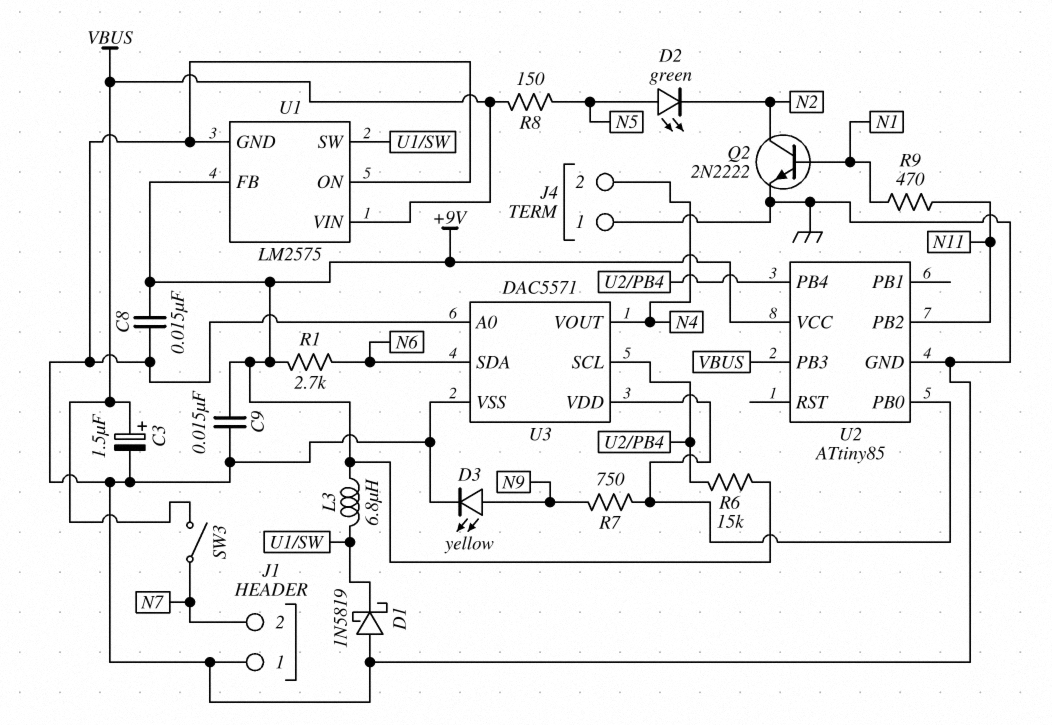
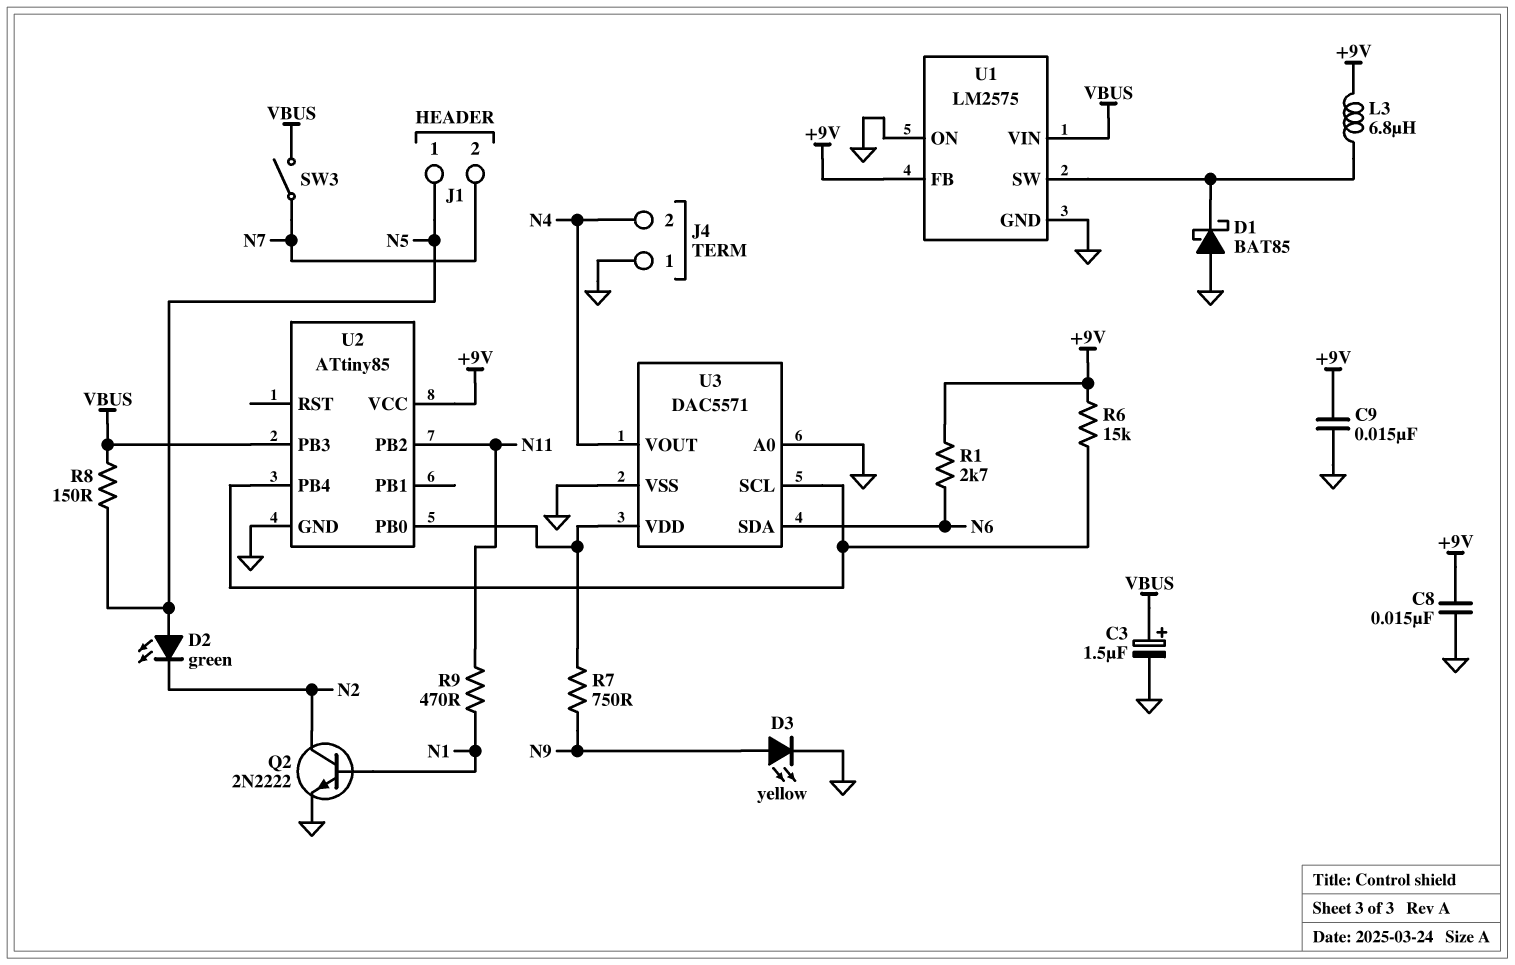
D1: schottky 1N5819 (A GND, K U1/SW) -> schottky BAT85 (A GND, K U1/SW)
J1 pin 1: GND -> N5

